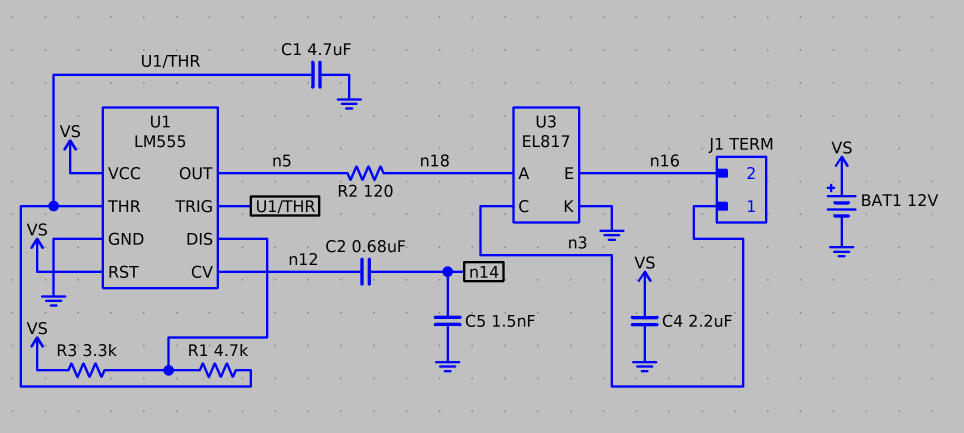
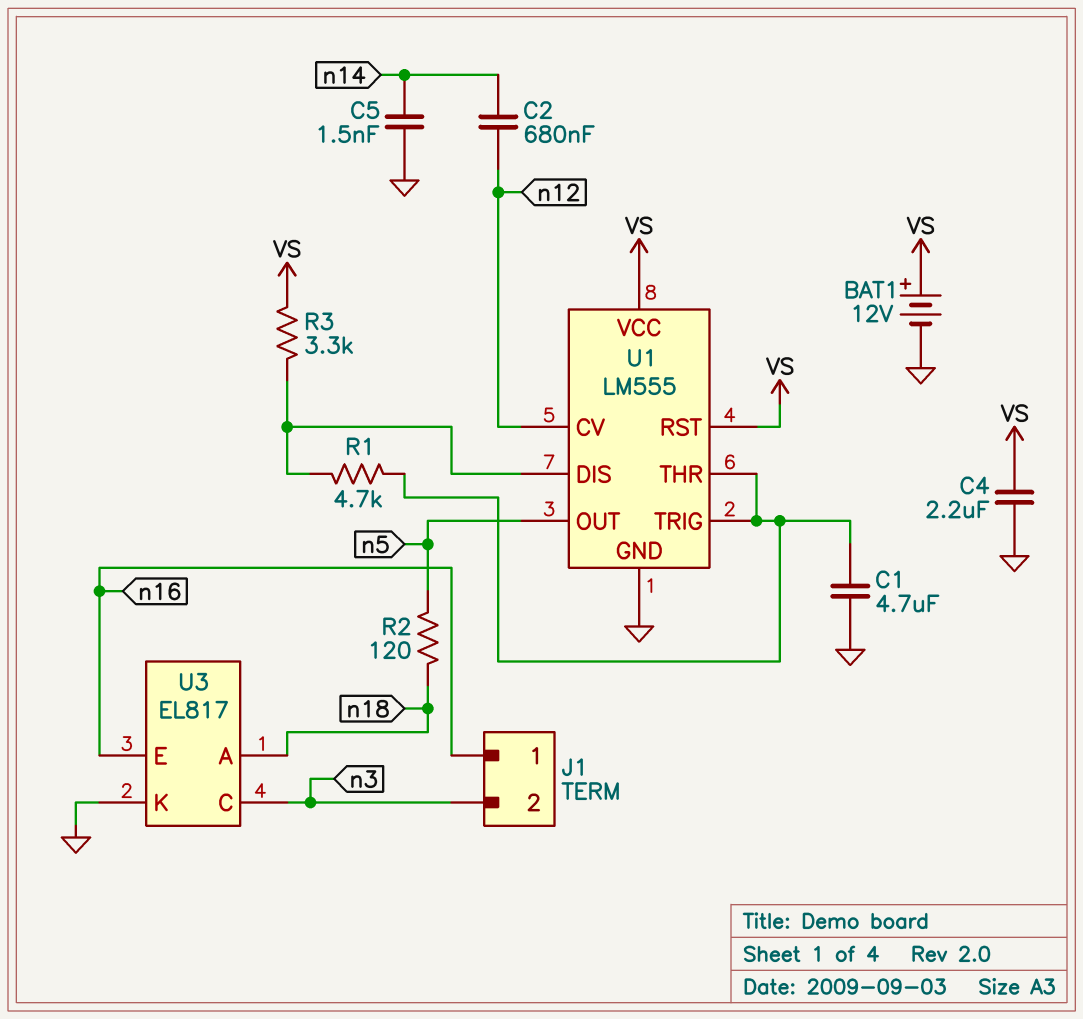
J1 pin 1: n3 -> n16
J1 pin 2: n16 -> n3

